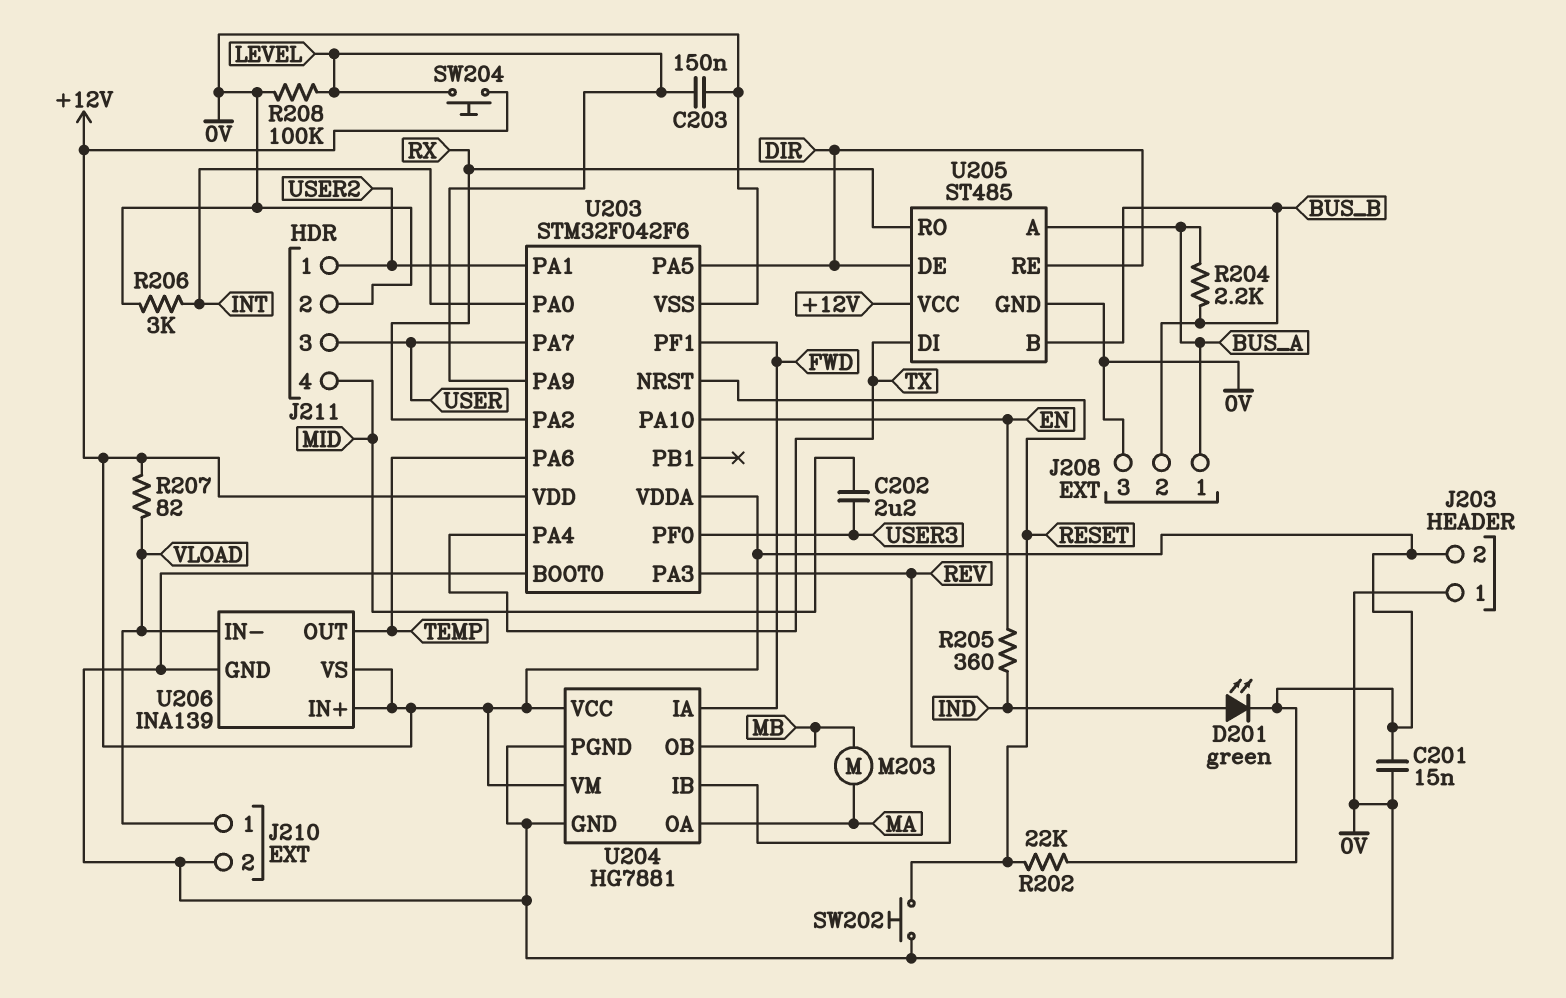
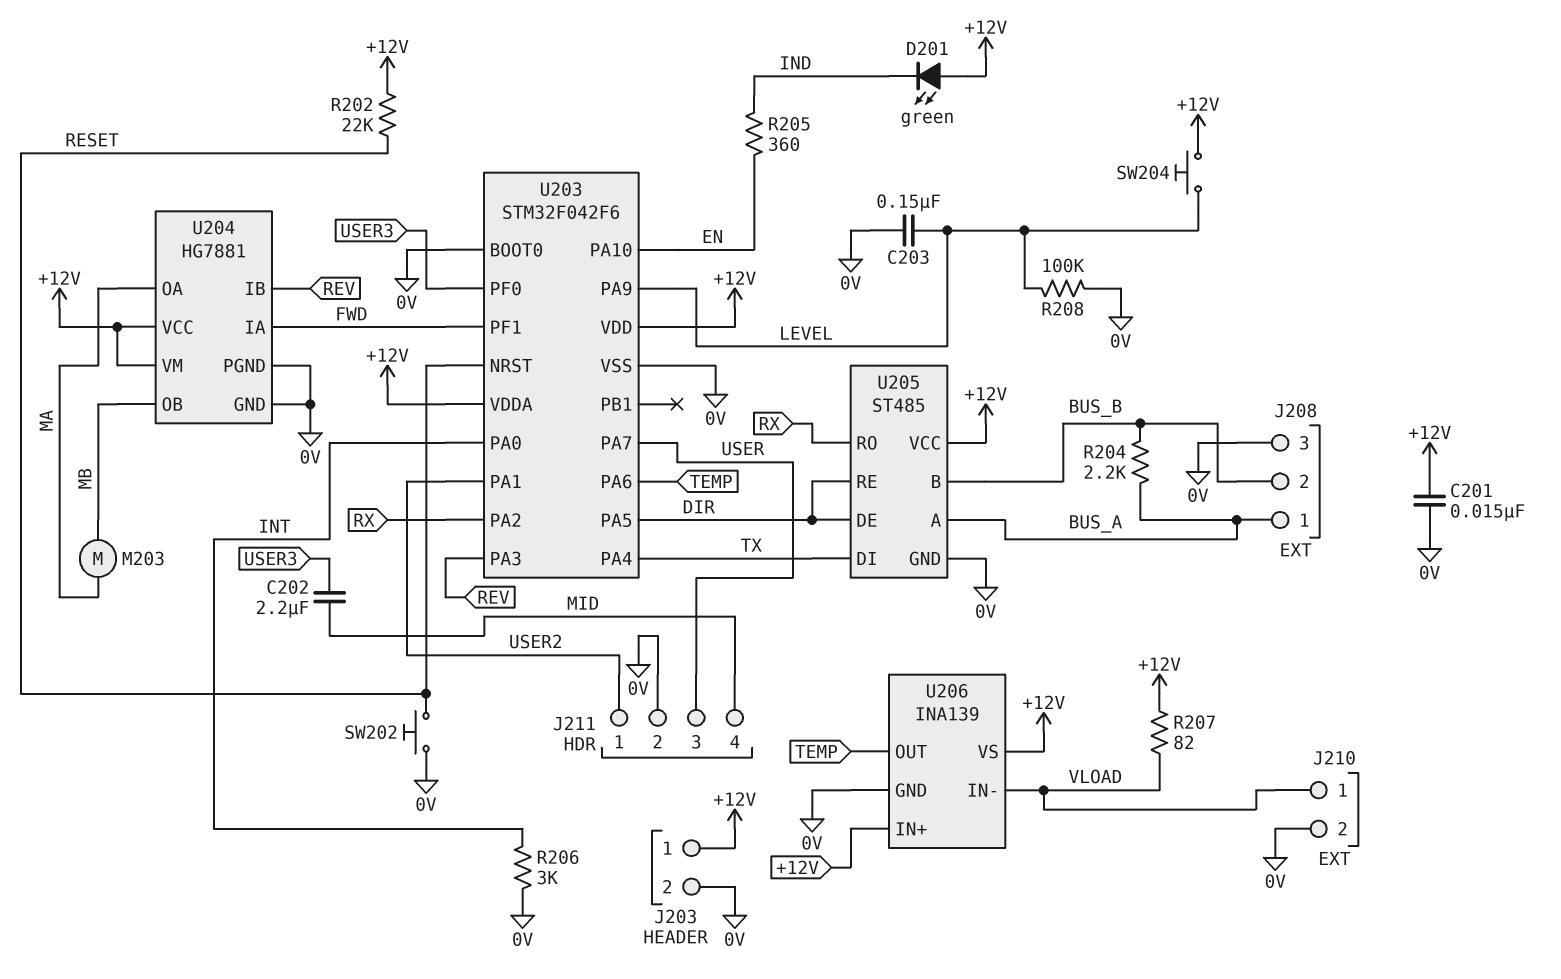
D201: LED green (A IND, K +12V) -> LED green (A +12V, K IND)
J203 pin 1: 0V -> +12V
J203 pin 2: +12V -> 0V

